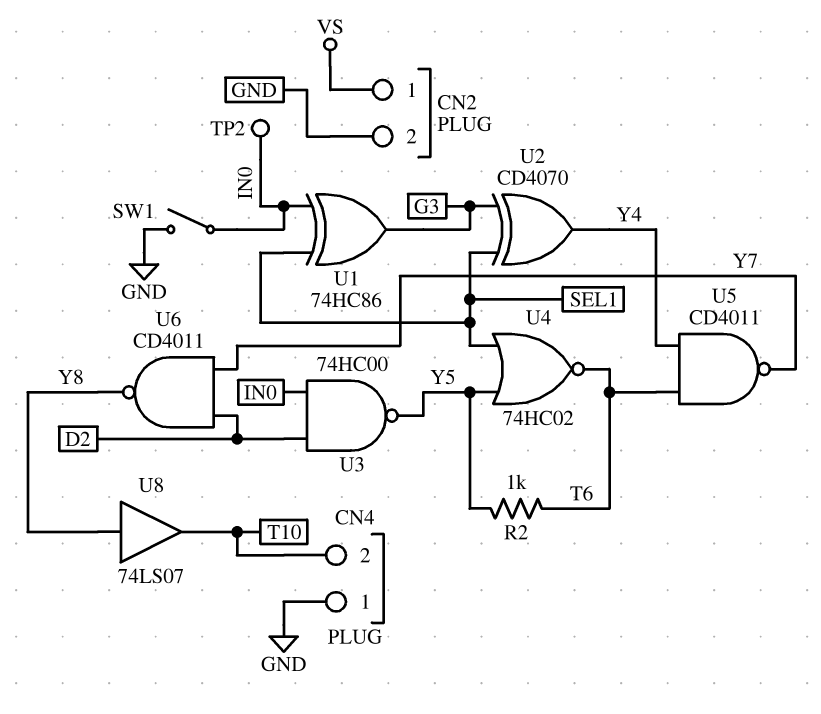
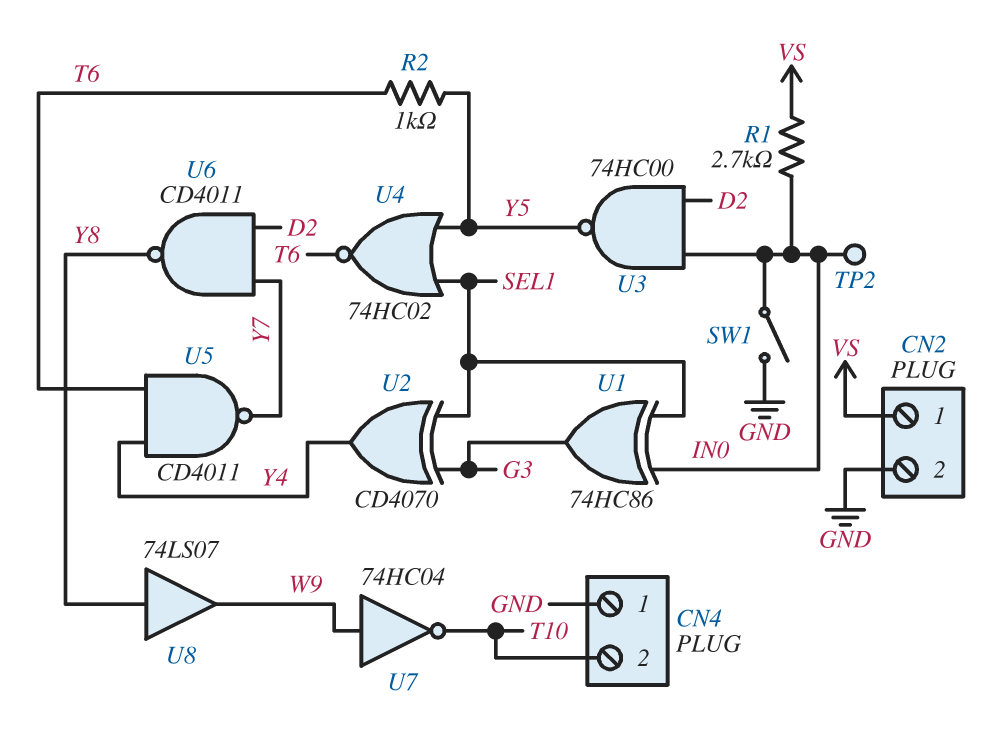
R1: none -> 2.7k (IN0, VS)
U7: none -> NOT 74HC04 (in W9, out T10)
U8: buffer 74LS07 (in Y8, out T10) -> buffer 74LS07 (in Y8, out W9)

